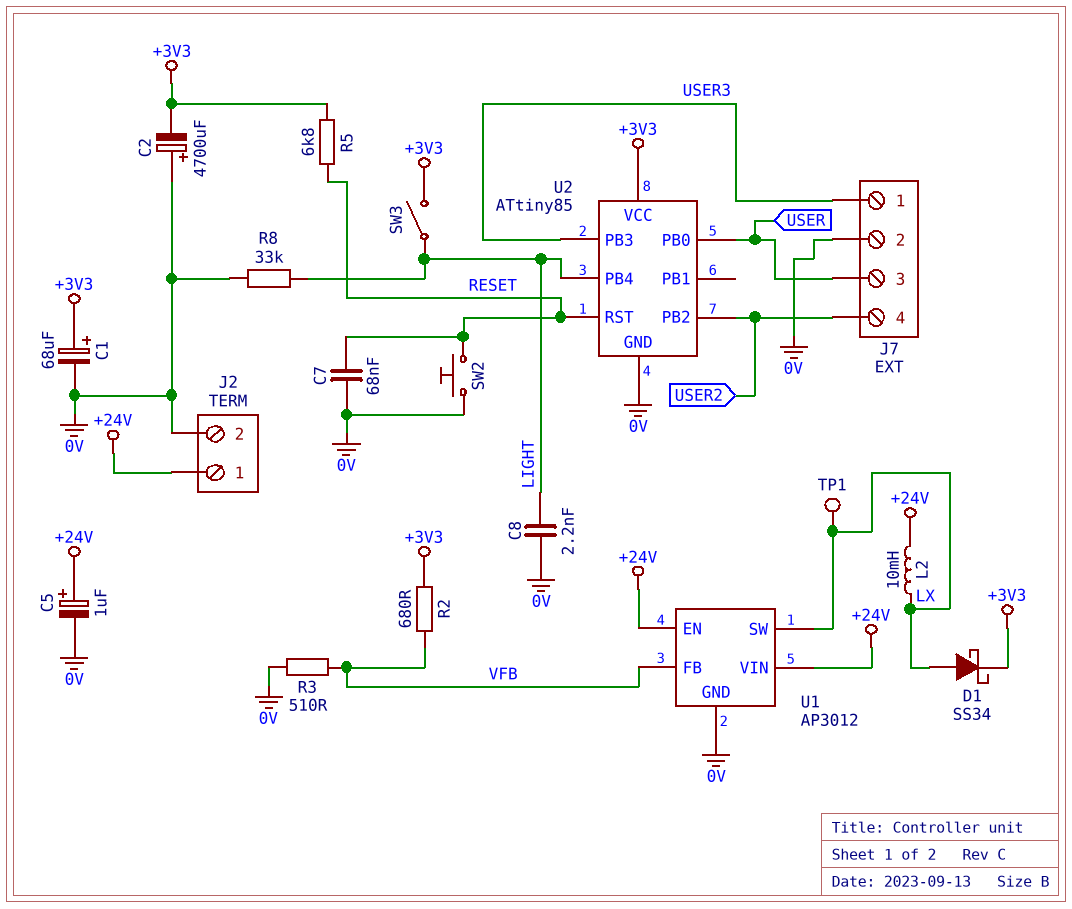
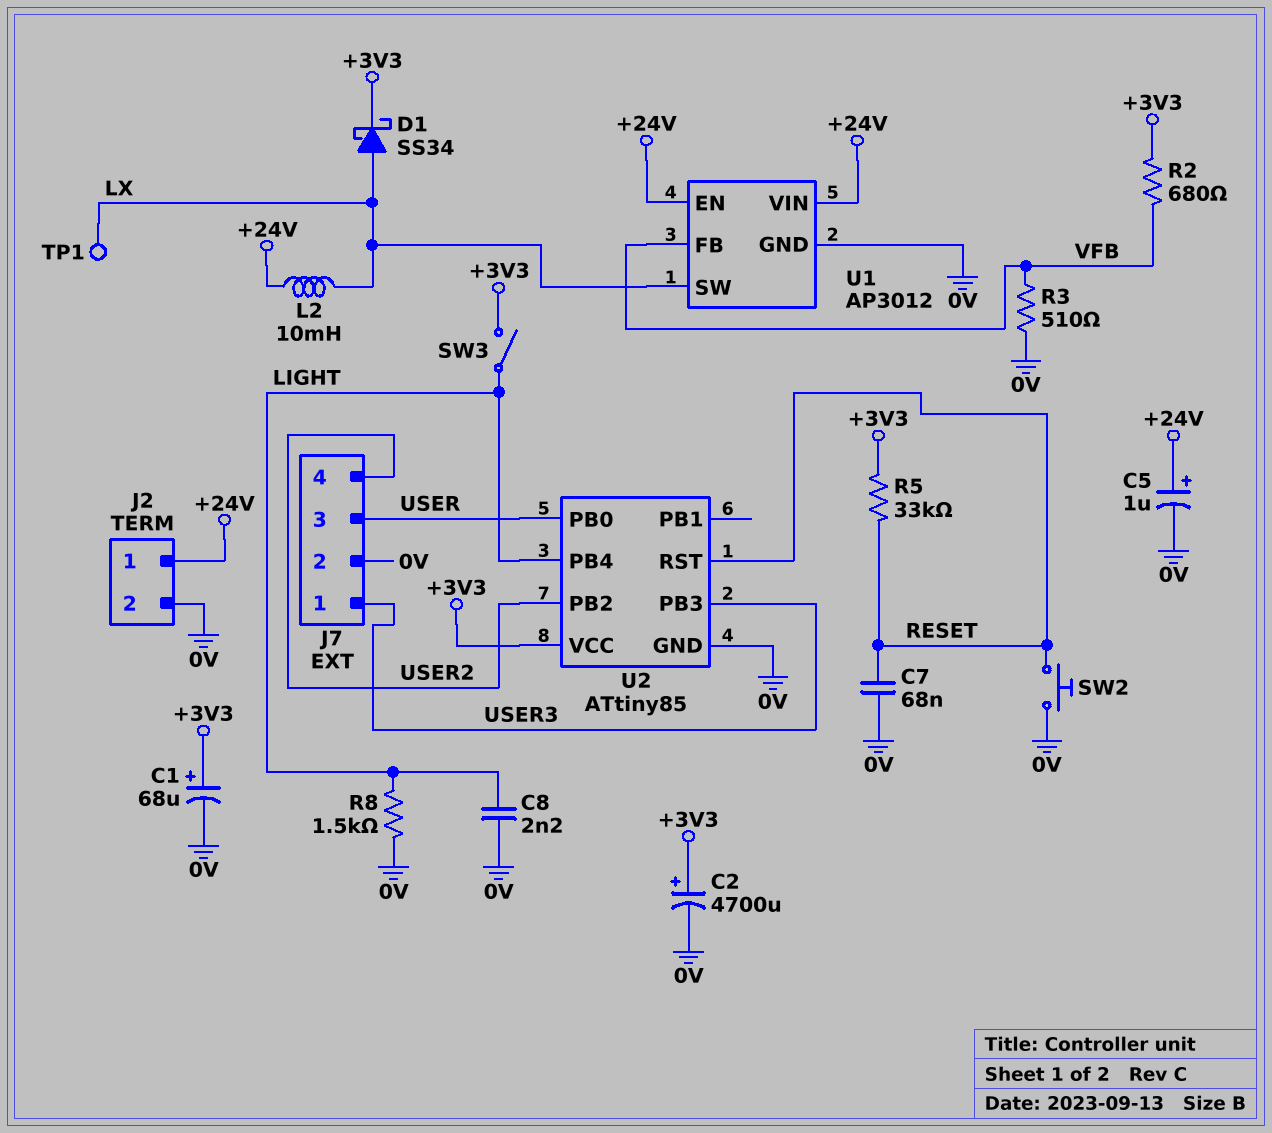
C2: 4700uF (plus 0V, minus +3V3) -> 4700uF (plus +3V3, minus 0V)
R5: 6.8k (+3V3, RESET) -> 33k (+3V3, RESET)
R8: 33k (0V, LIGHT) -> 1.5k (0V, LIGHT)

